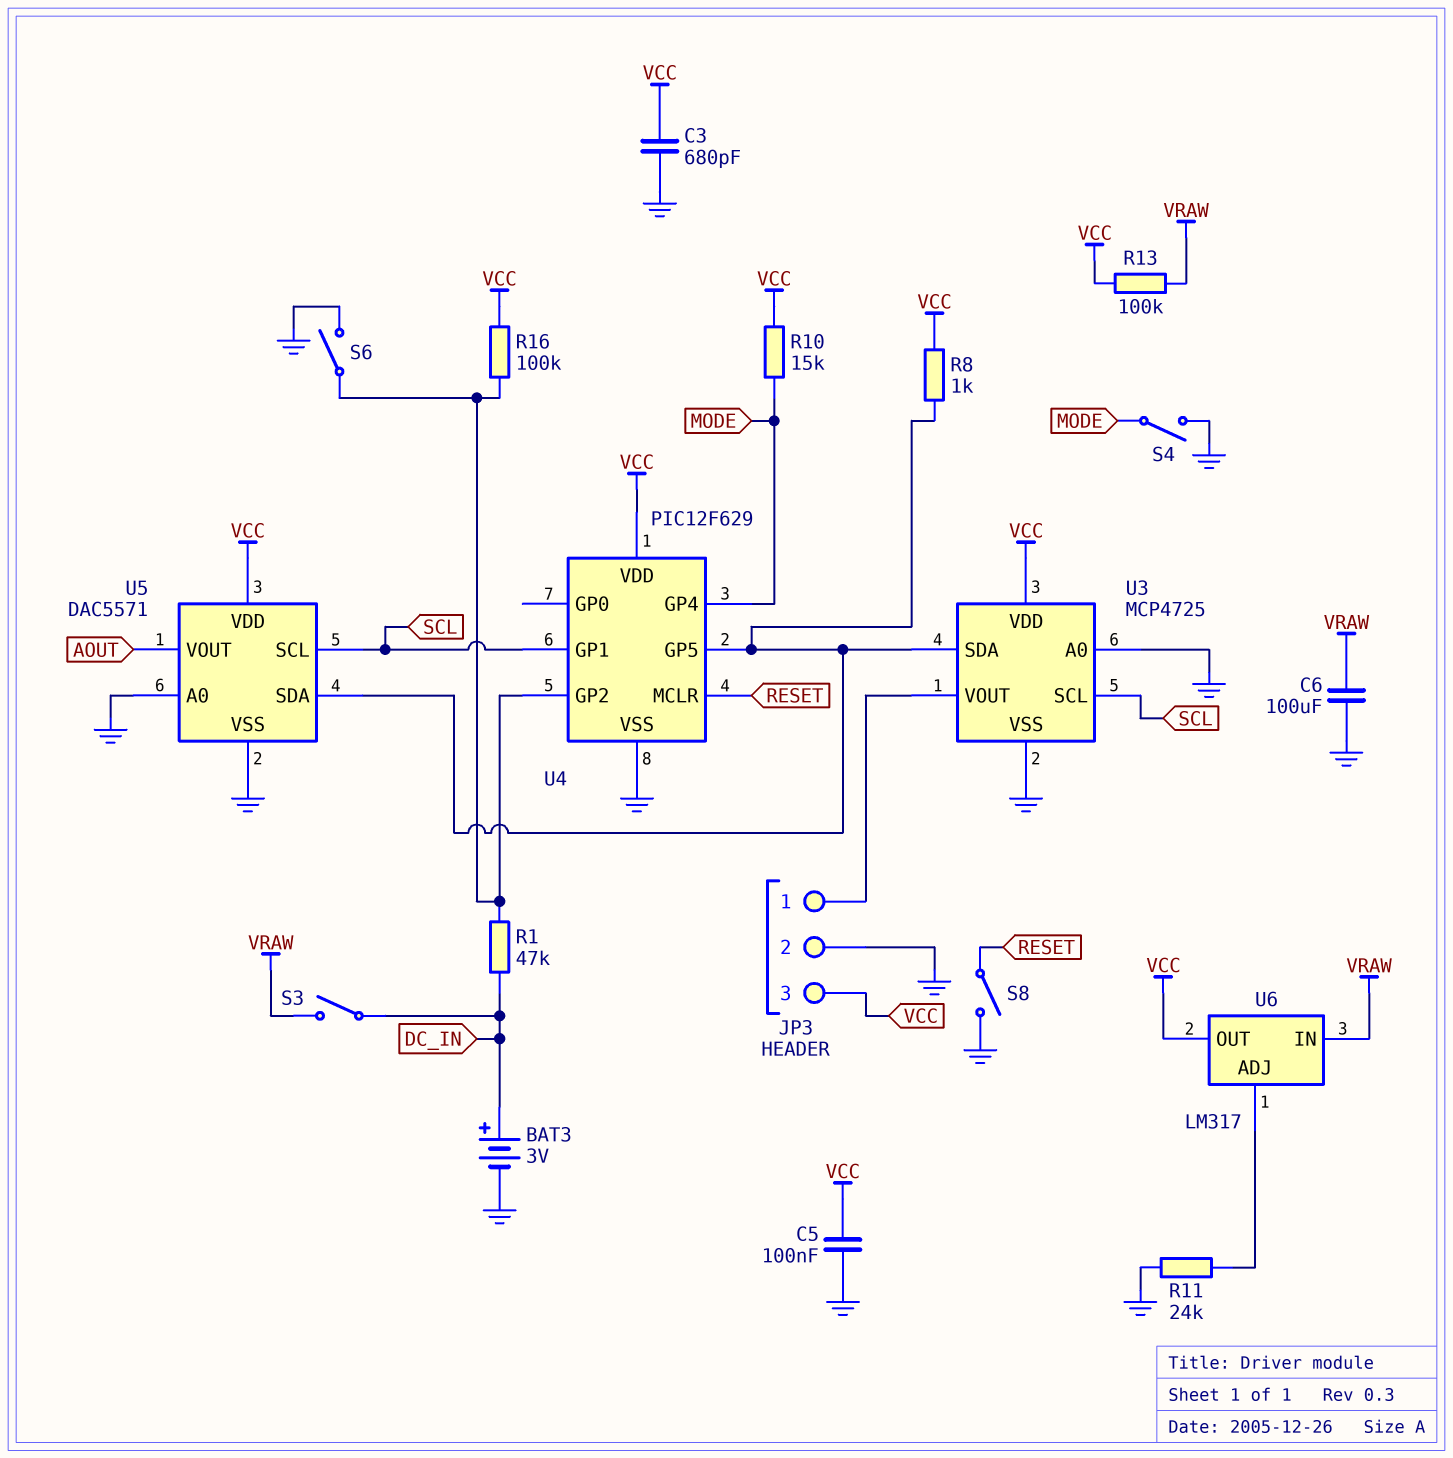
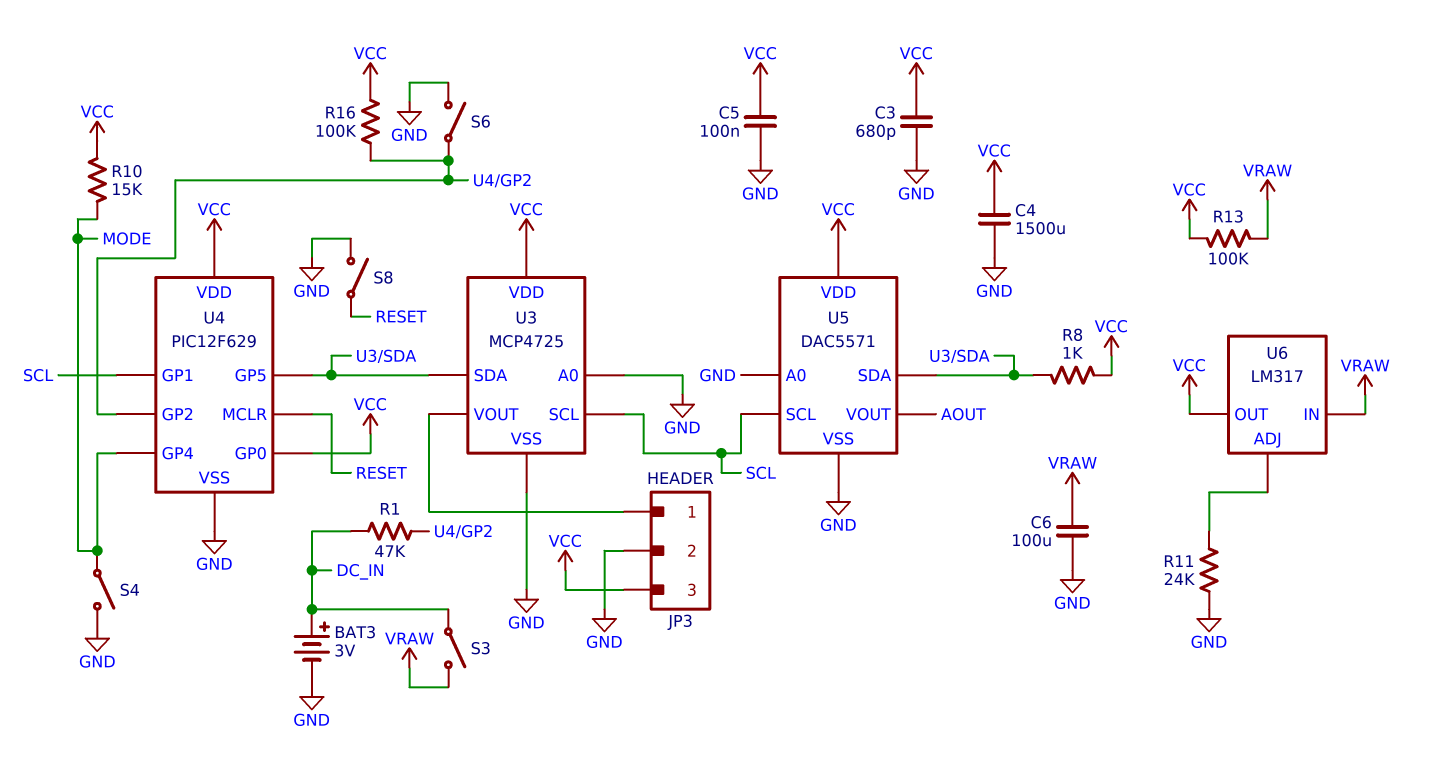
C4: none -> 1500uF (GND, VCC)
U4 pin GP0: none -> VCC

